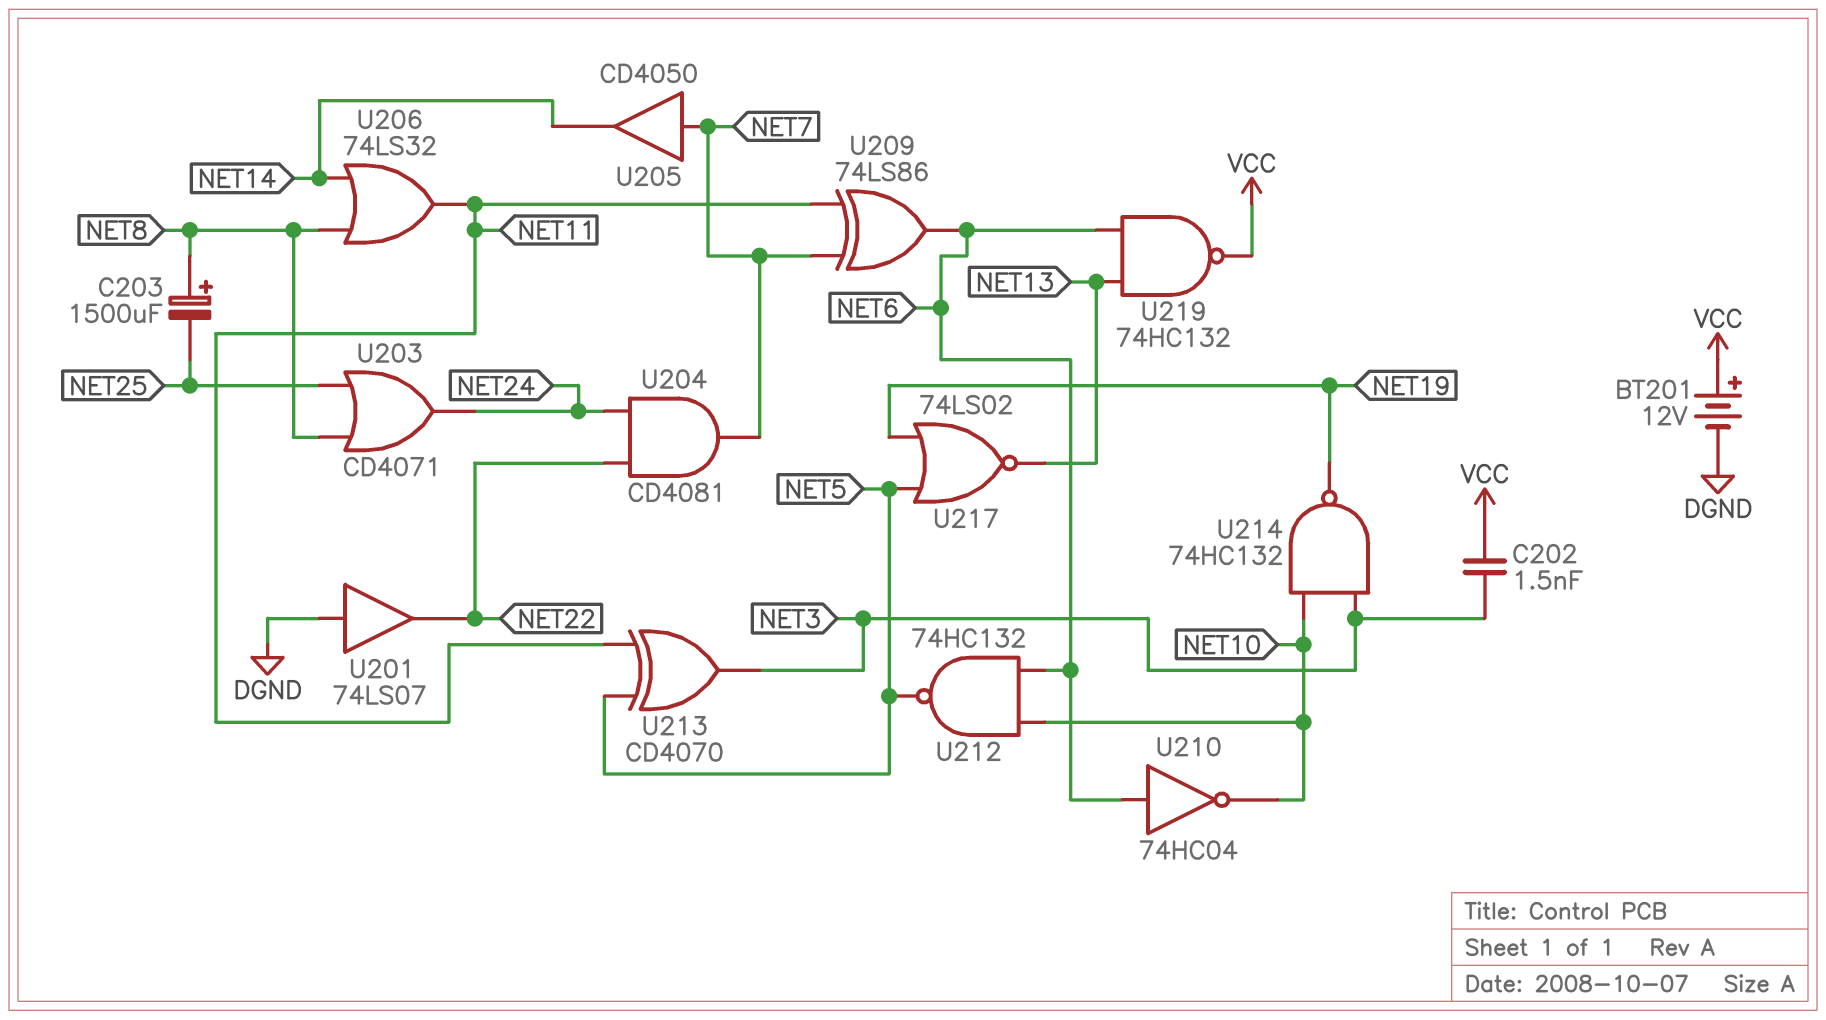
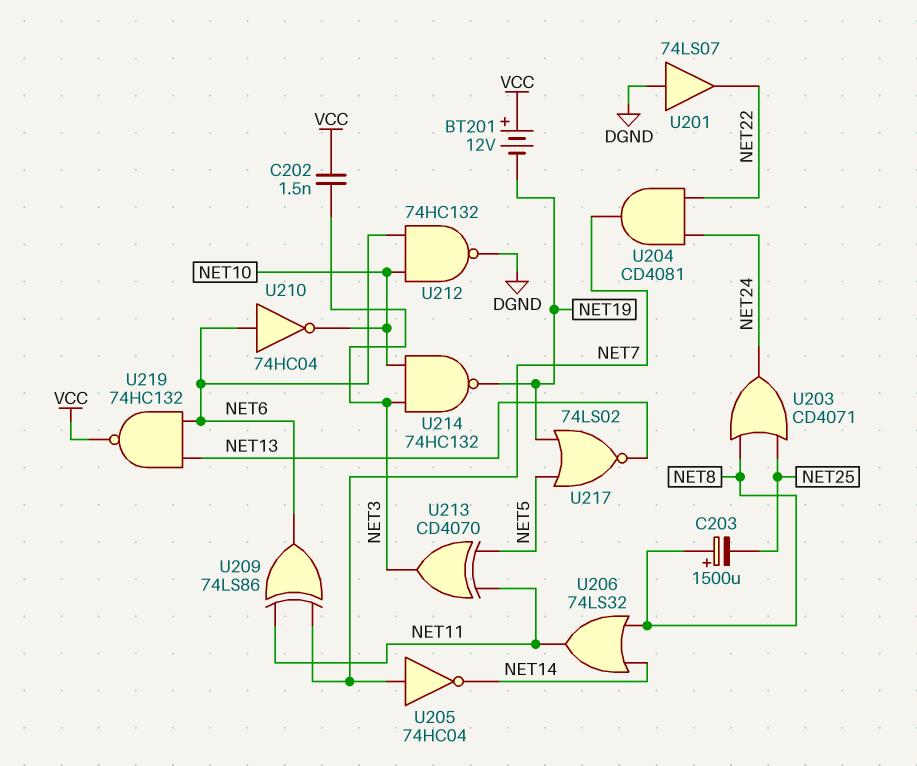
BT201: 12V (plus VCC, minus DGND) -> 12V (plus VCC, minus NET19)
U205: buffer CD4050 (in NET7, out NET14) -> NOT 74HC04 (in NET7, out NET14)
U212: NAND 74HC132 (in NET6, in NET10, out NET5) -> NAND 74HC132 (in NET6, in NET10, out DGND)

